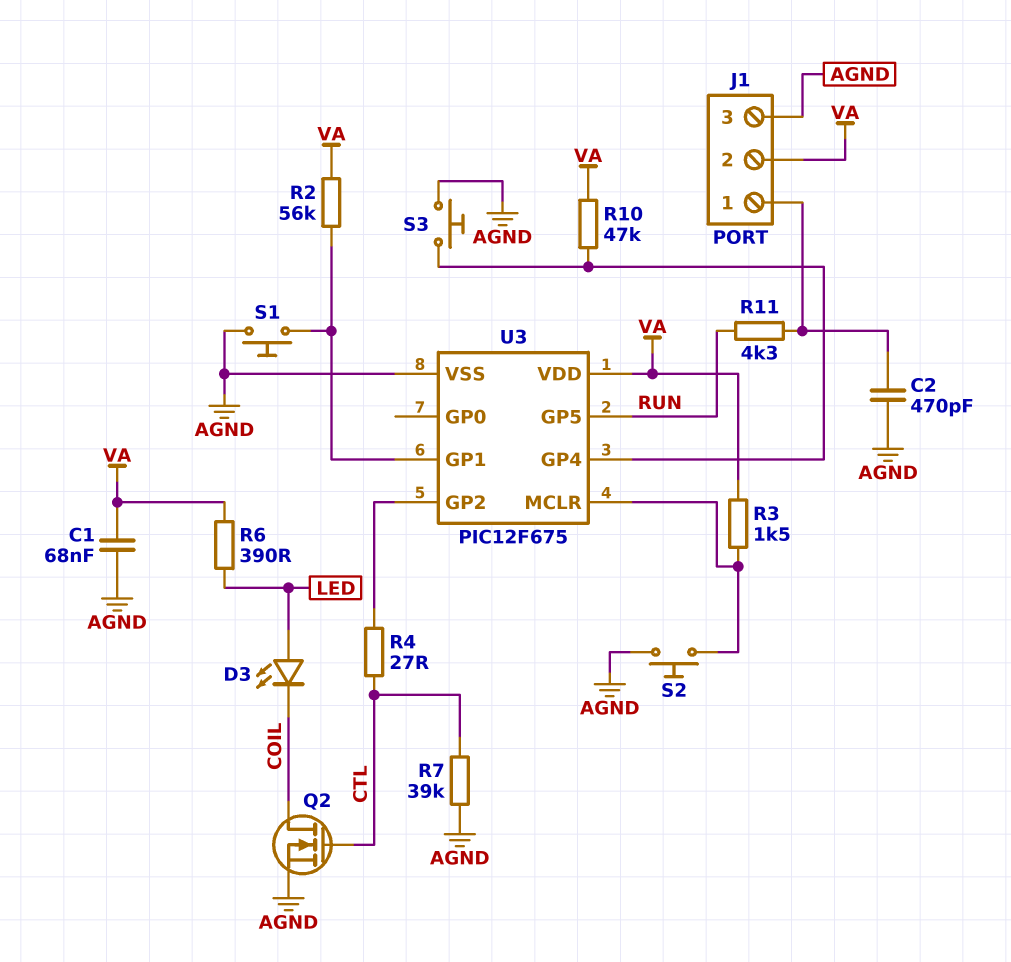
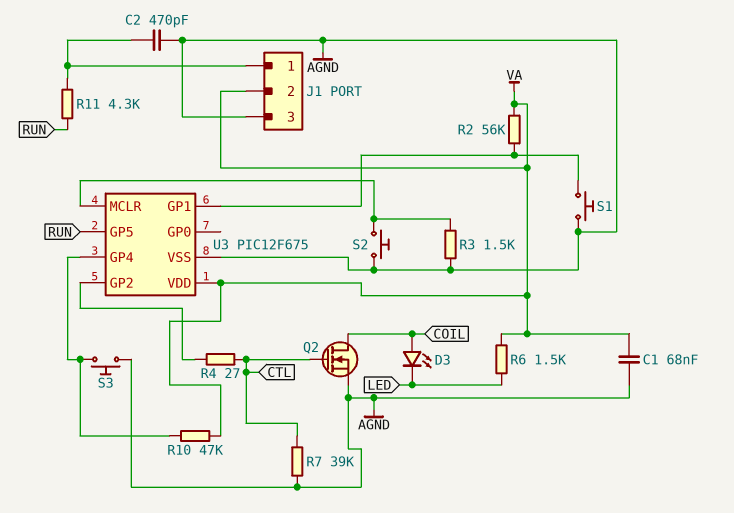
D3: LED (A LED, K COIL) -> LED (A COIL, K LED)
R3: 1.5k (U3/MCLR, VA) -> 1.5k (AGND, U3/MCLR)
R6: 390 (LED, VA) -> 1.5k (LED, VA)

